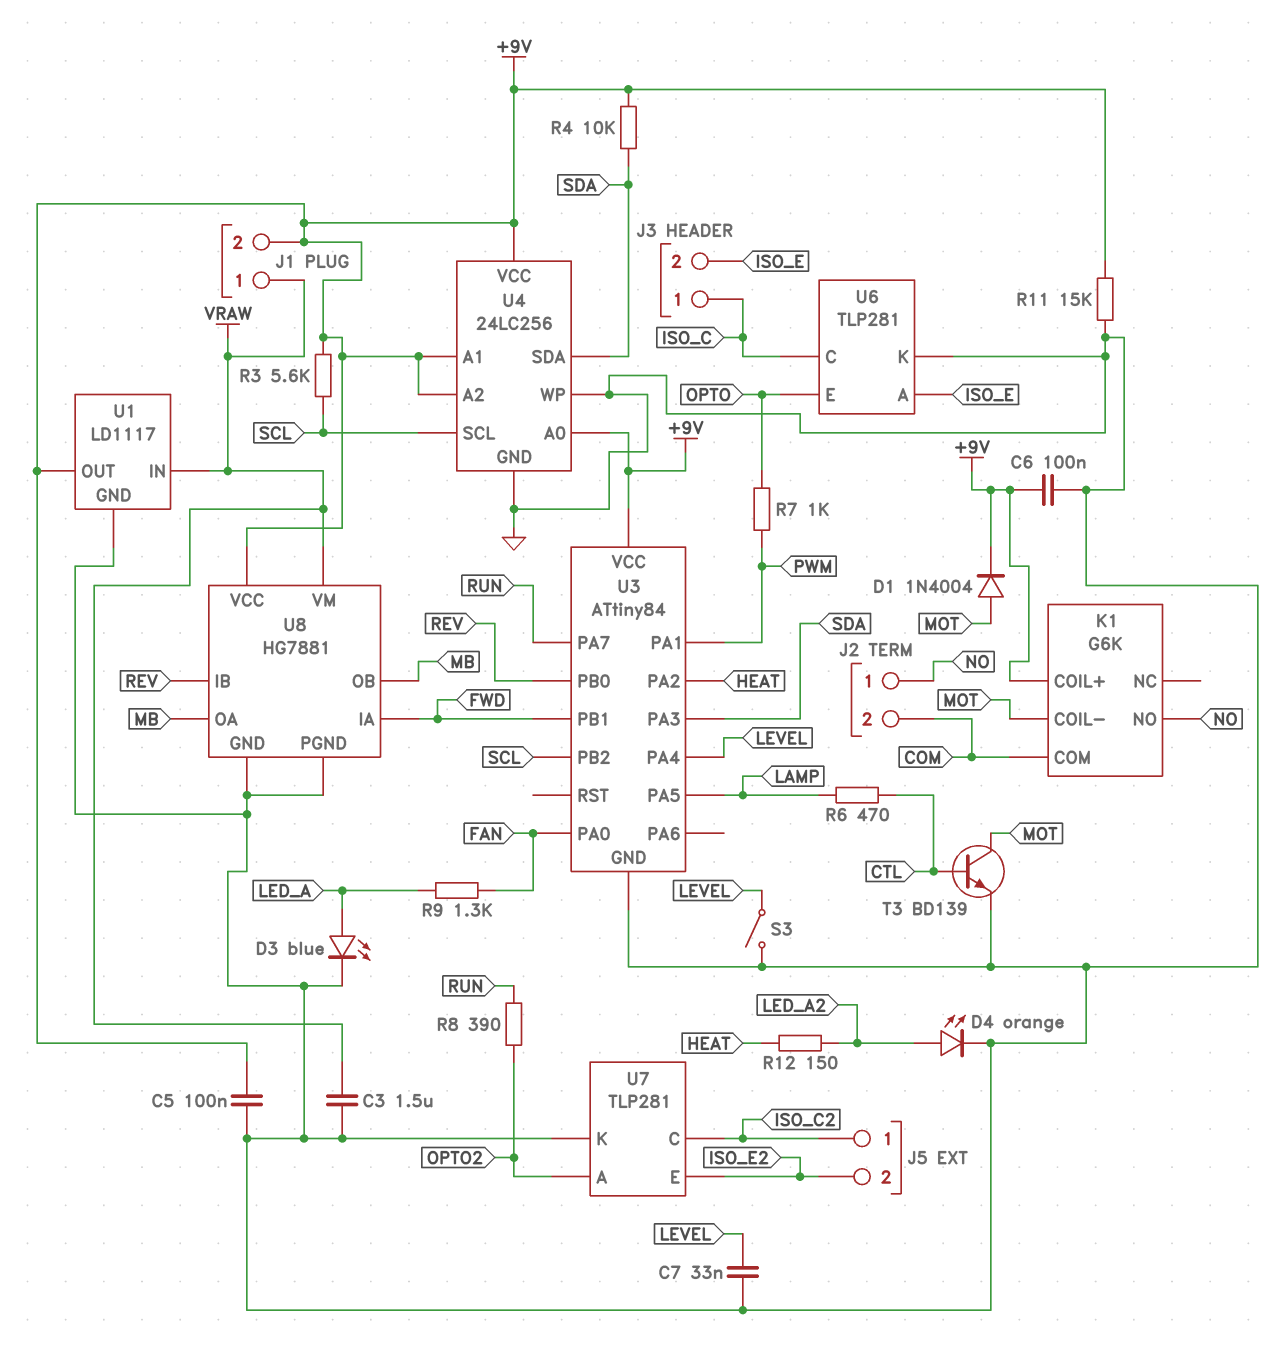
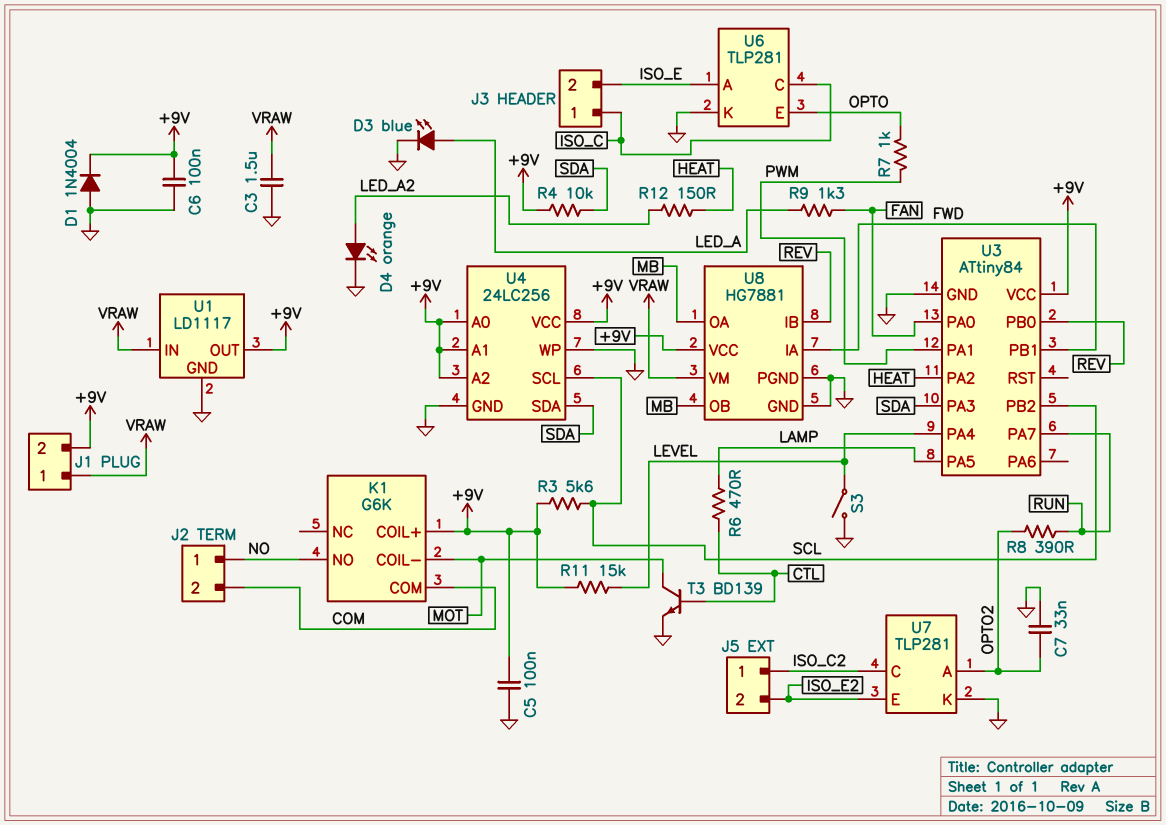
C7: 33nF (GND, LEVEL) -> 33nF (GND, OPTO2)
D1: diode 1N4004 (A MOT, K +9V) -> diode 1N4004 (A GND, K +9V)
R11: 15k (+9V, GND) -> 15k (+9V, LEVEL)

